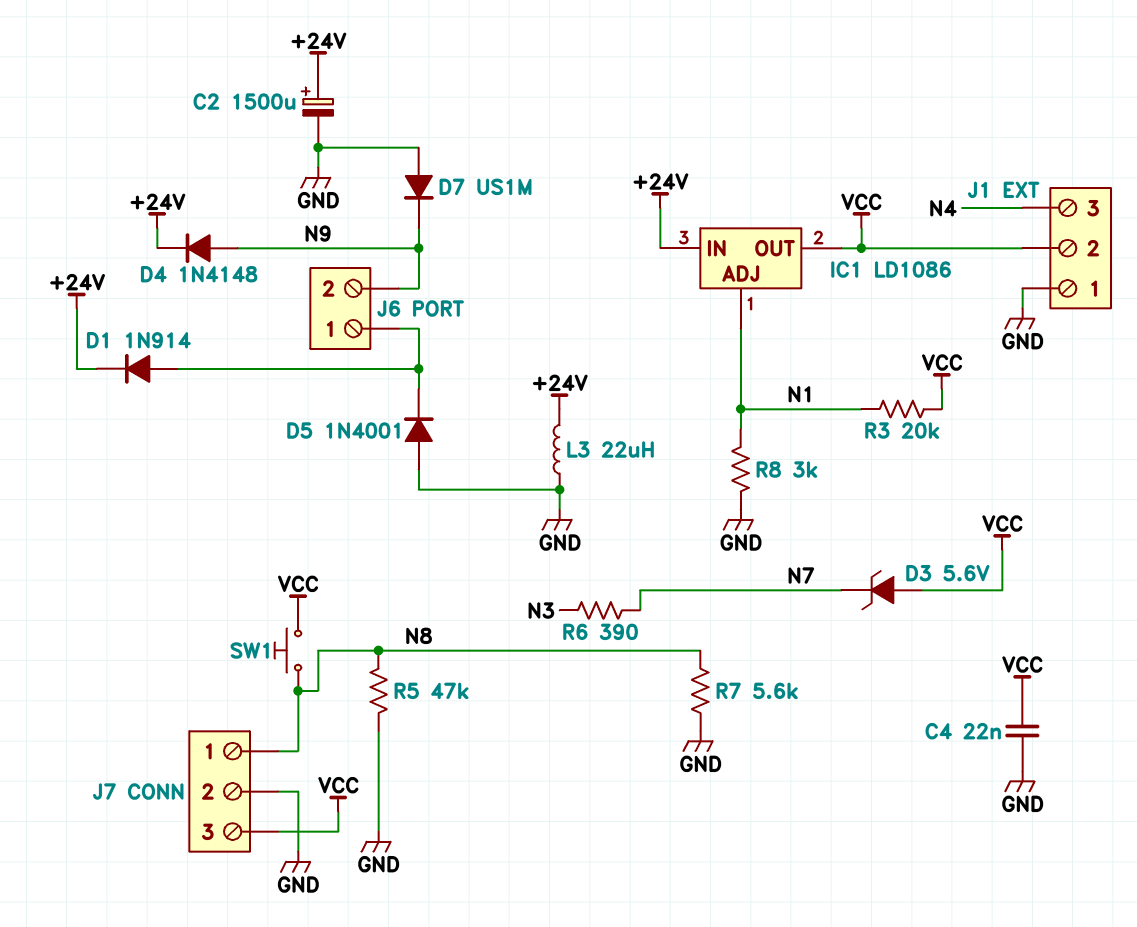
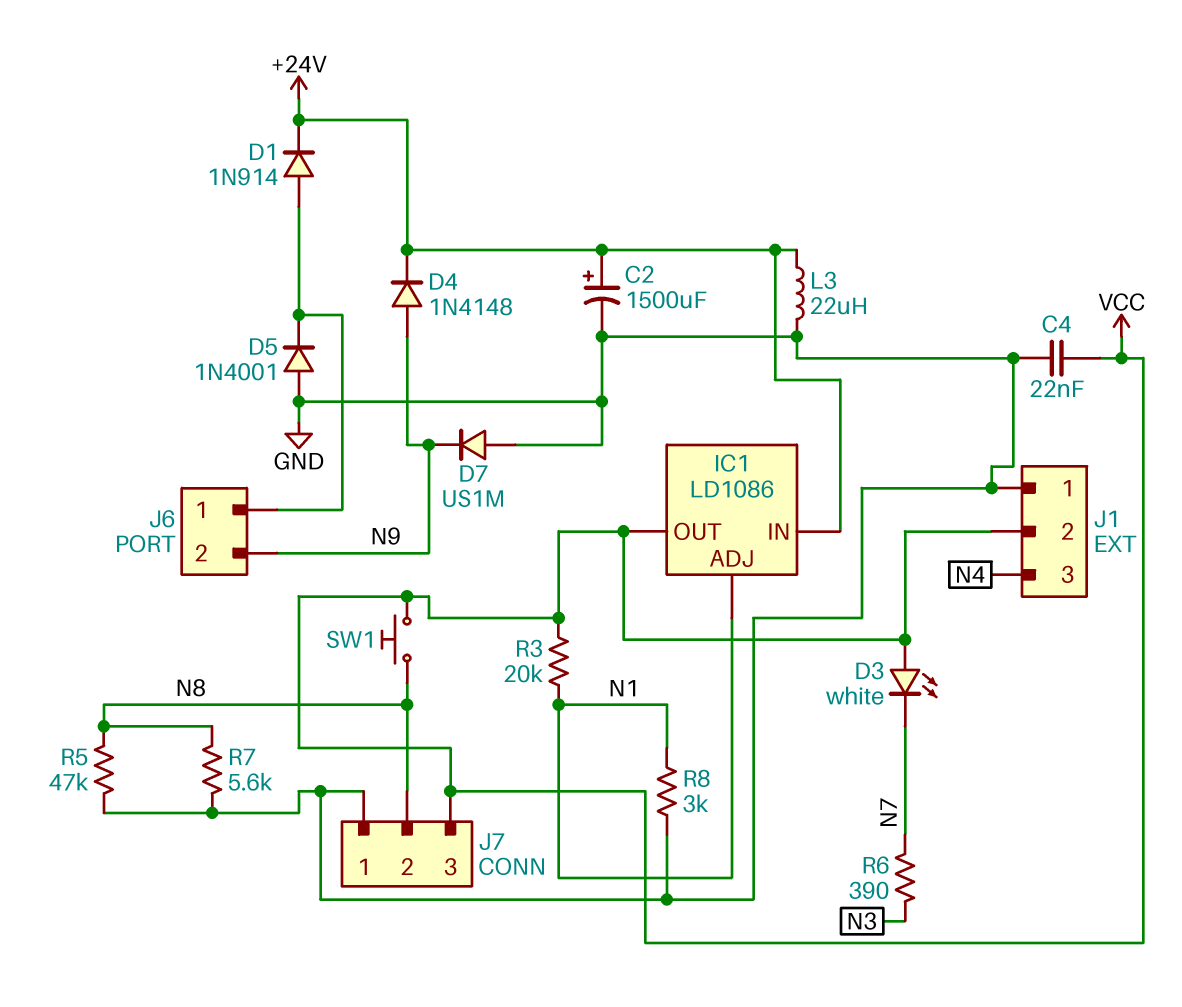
D3: zener 5.6V (A VCC, K N7) -> LED white (A VCC, K N7)
J7 pin 1: N8 -> GND
J7 pin 2: GND -> N8

